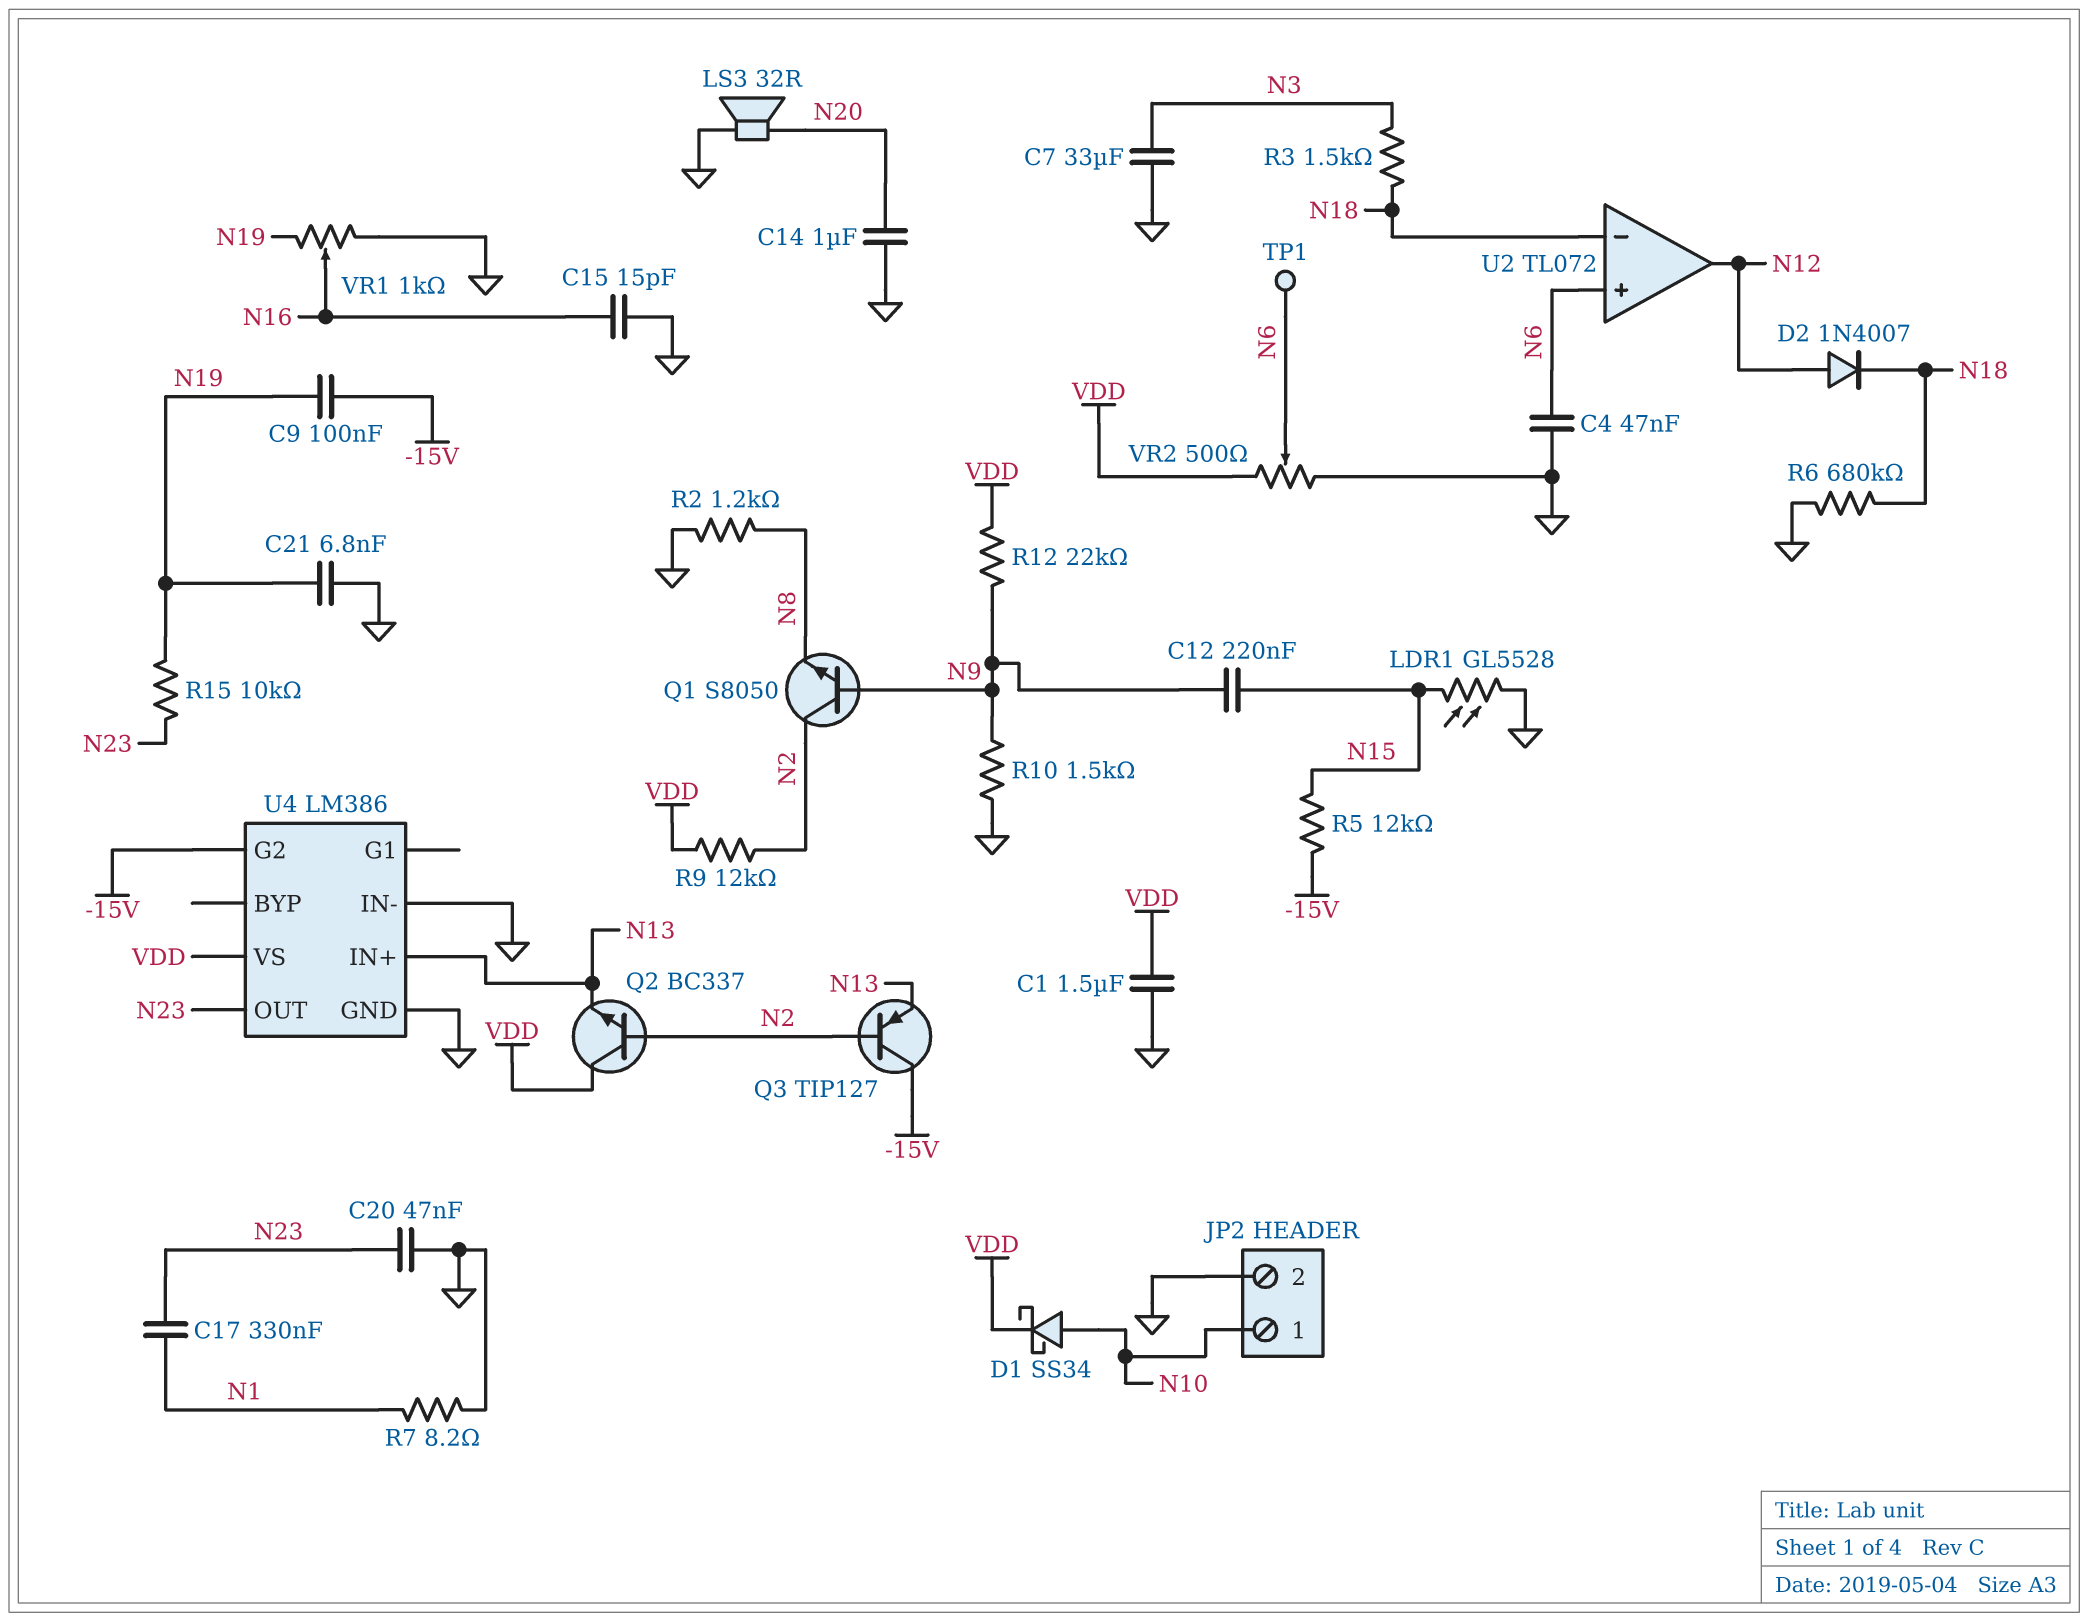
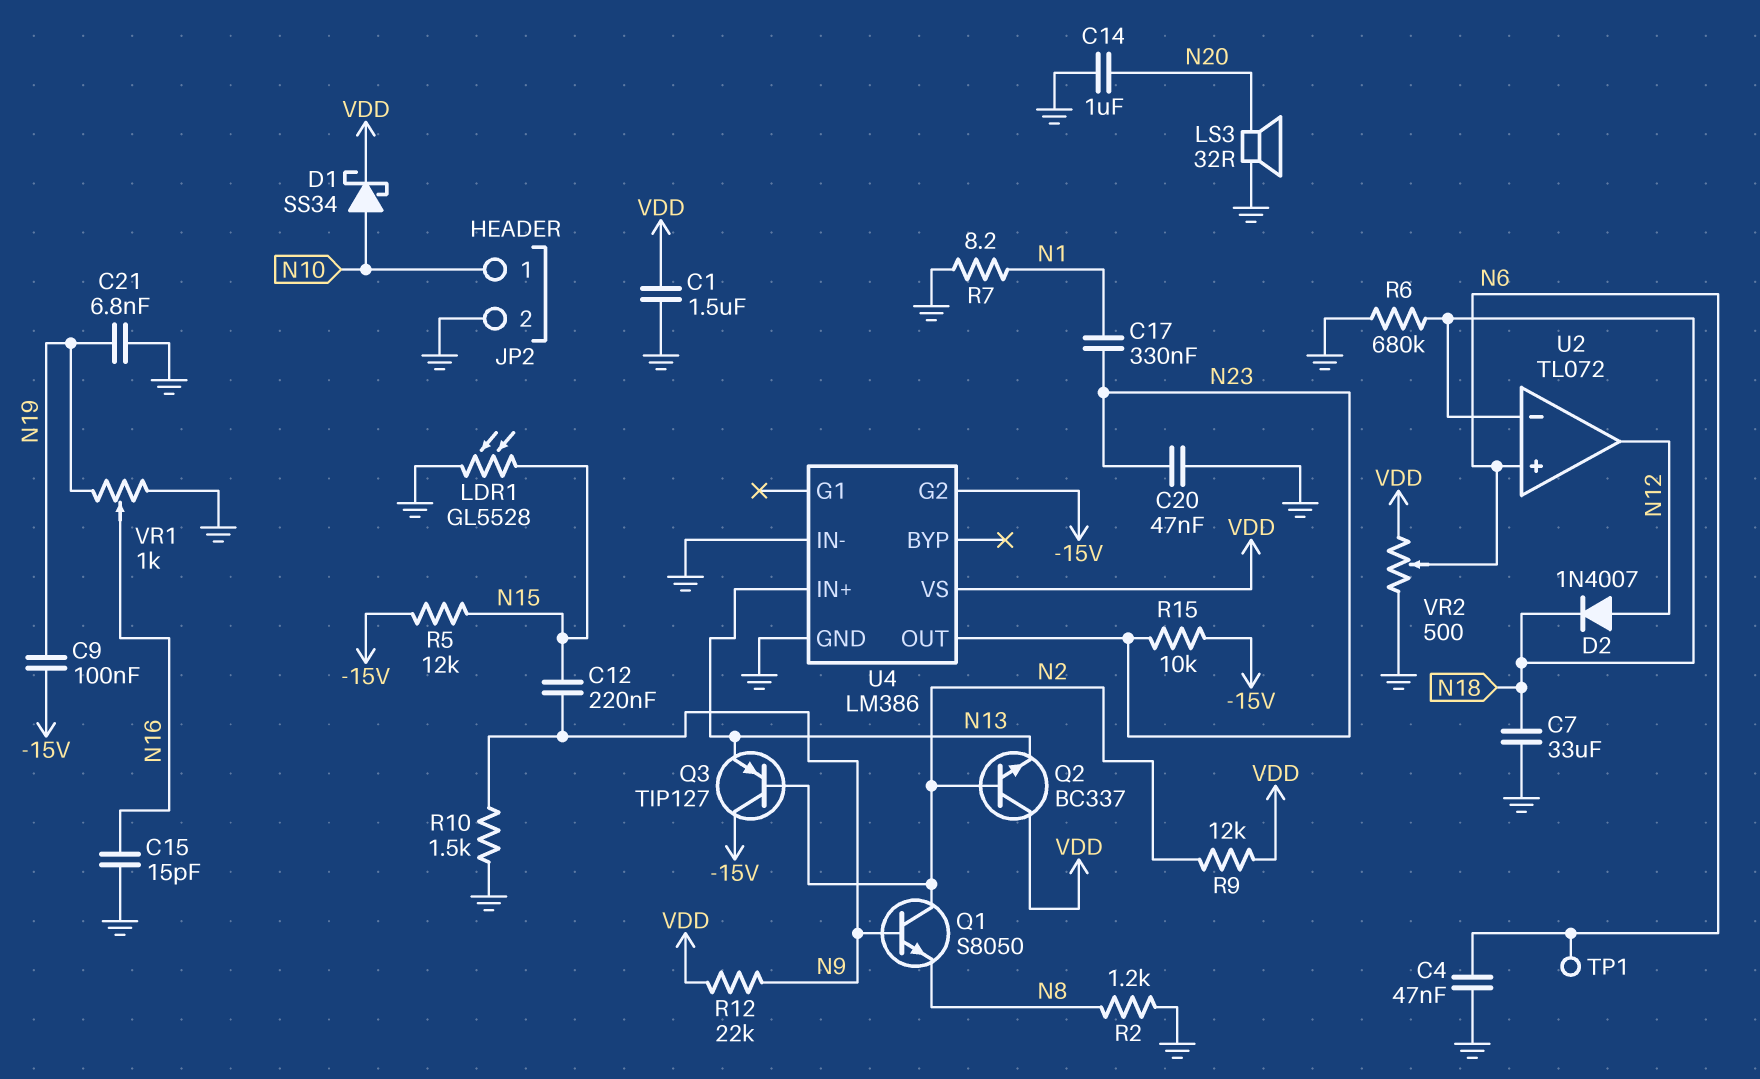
C7: 33uF (GND, N3) -> 33uF (GND, N18)
R3: 1.5k (N3, N18) -> none
R15: 10k (N19, N23) -> 10k (-15V, N23)

